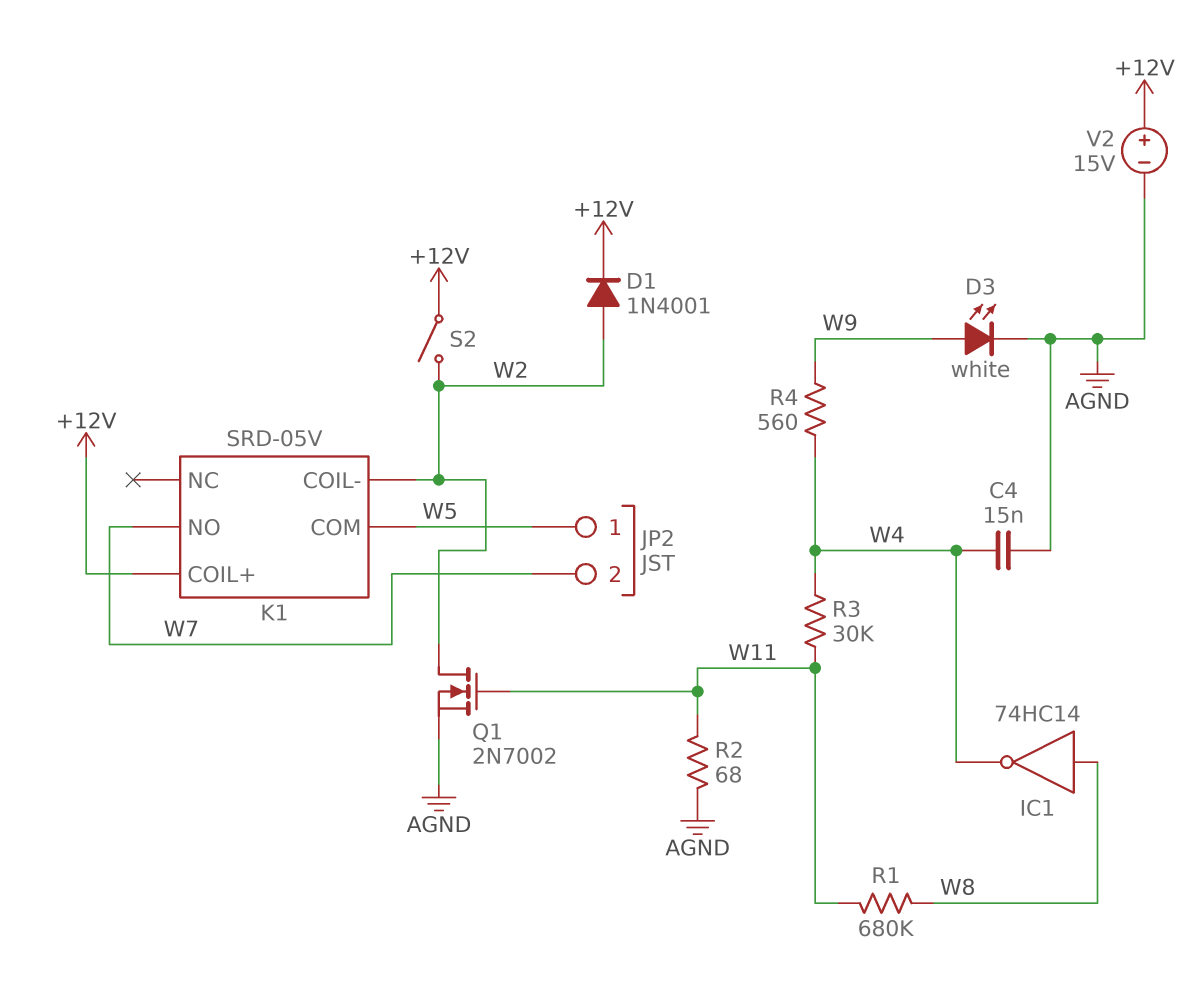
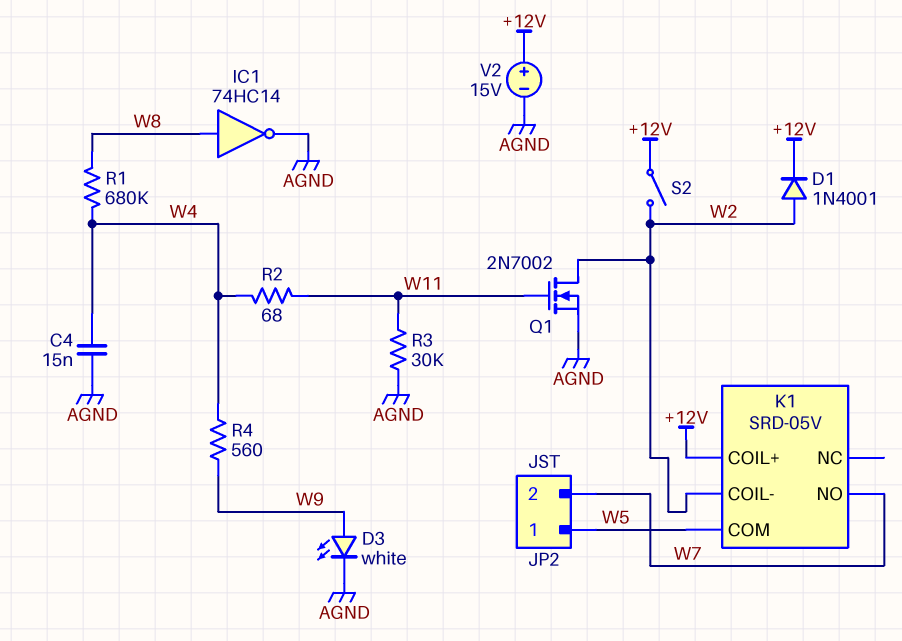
IC1: NOT 74HC14 (in W8, out W4) -> NOT 74HC14 (in W8, out AGND)
R1: 680k (W8, W11) -> 680k (W4, W8)
R2: 68 (AGND, W11) -> 68 (W4, W11)
R3: 30k (W4, W11) -> 30k (AGND, W11)

